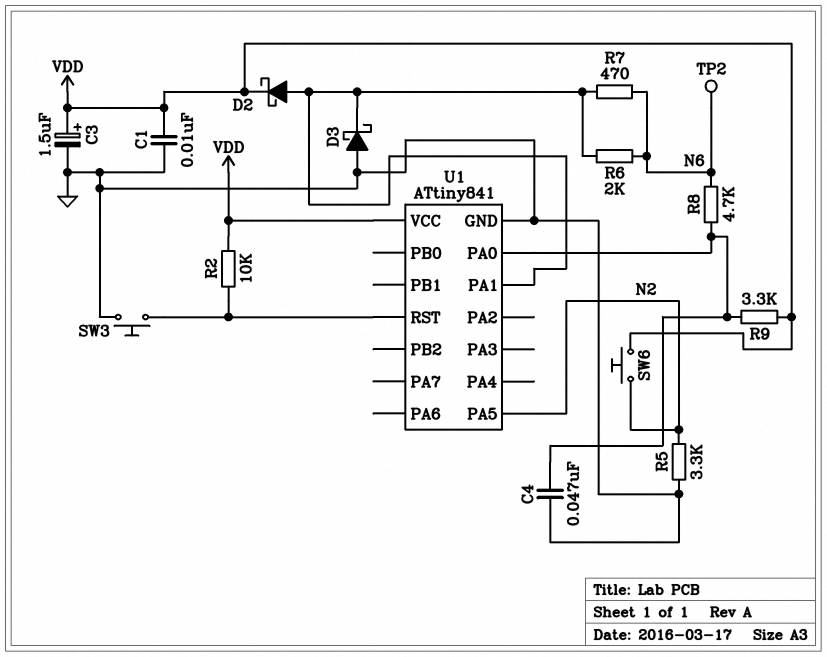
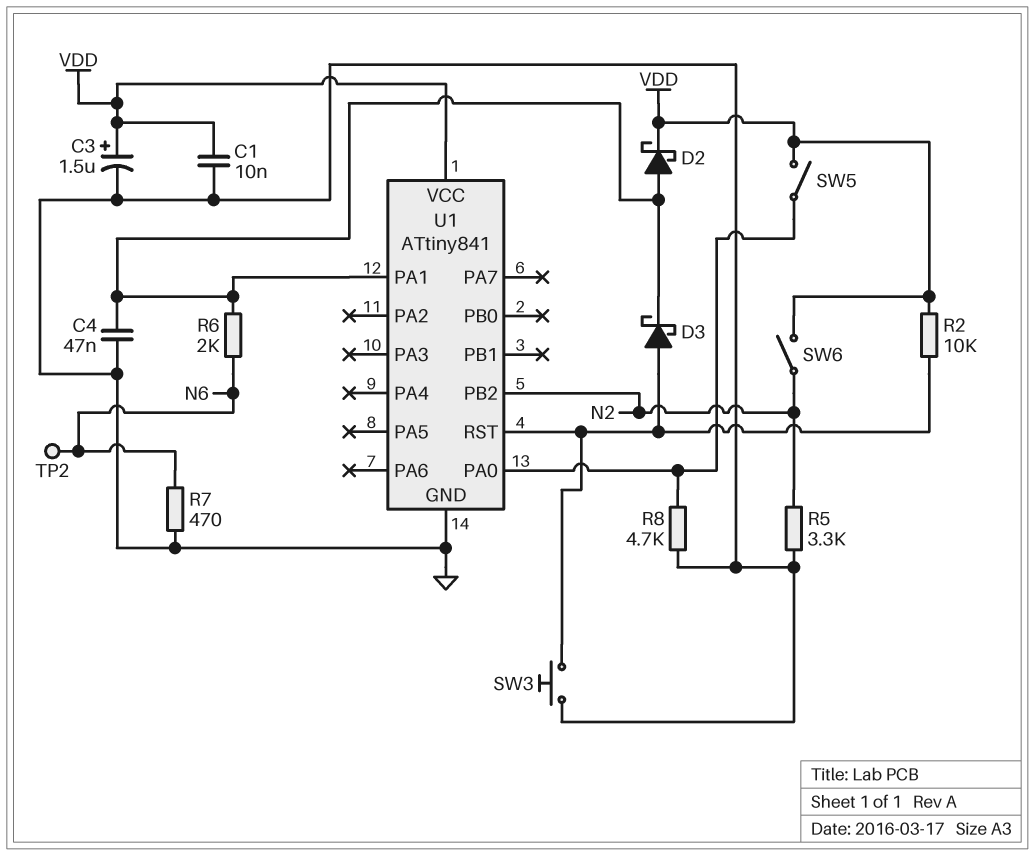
C4: 47nF (GND, U1/PA0) -> 47nF (GND, U1/PA1)
D3: schottky (A GND, K U1/PA1) -> schottky (A U1/RST, K U1/PA1)
R7: 470 (N6, U1/PA1) -> 470 (GND, N6)
R8: 4.7k (N6, U1/PA0) -> 4.7k (GND, U1/PA0)
R9: 3.3k (U1/PA0, VDD) -> none
SW5: none -> switch (U1/PA0, VDD)
SW6: button (N2, VDD) -> switch (N2, VDD)
U1 pin PA5: N2 -> none
U1 pin PB2: none -> N2

